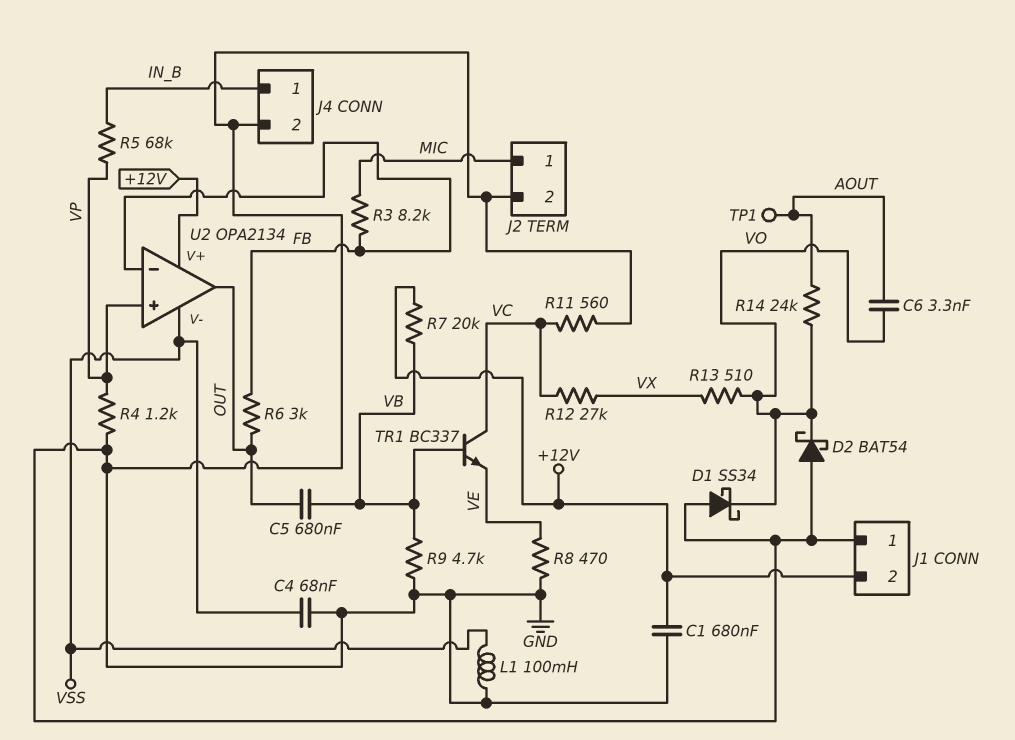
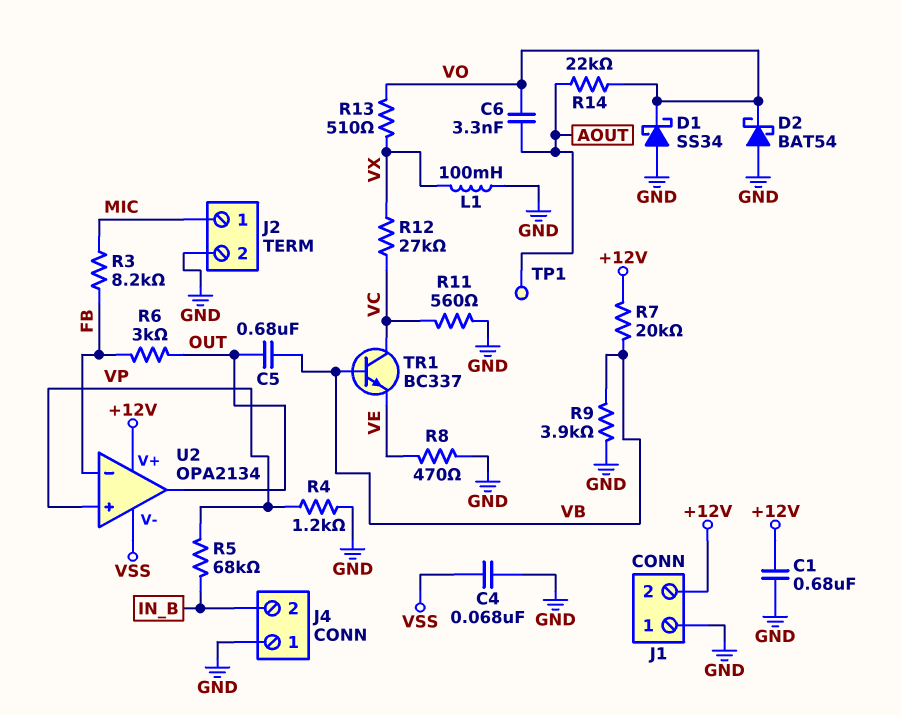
J4 pin 1: IN_B -> GND
J4 pin 2: GND -> IN_B
L1: 100mH (GND, VSS) -> 100mH (GND, VX)
R9: 4.7k (GND, VB) -> 3.9k (GND, VB)
R14: 24k (AOUT, VO) -> 22k (AOUT, VO)

